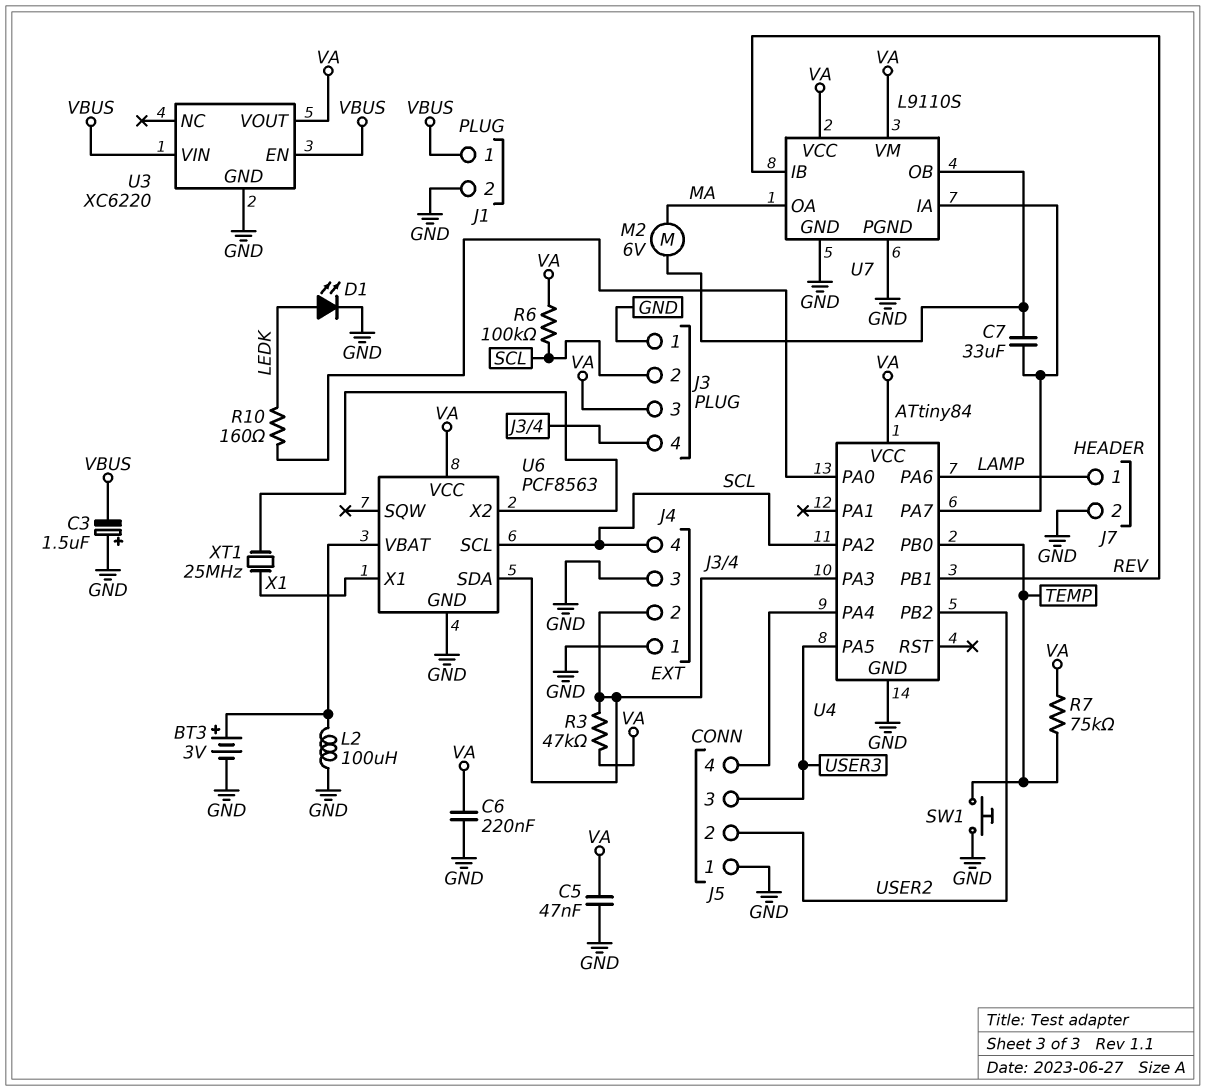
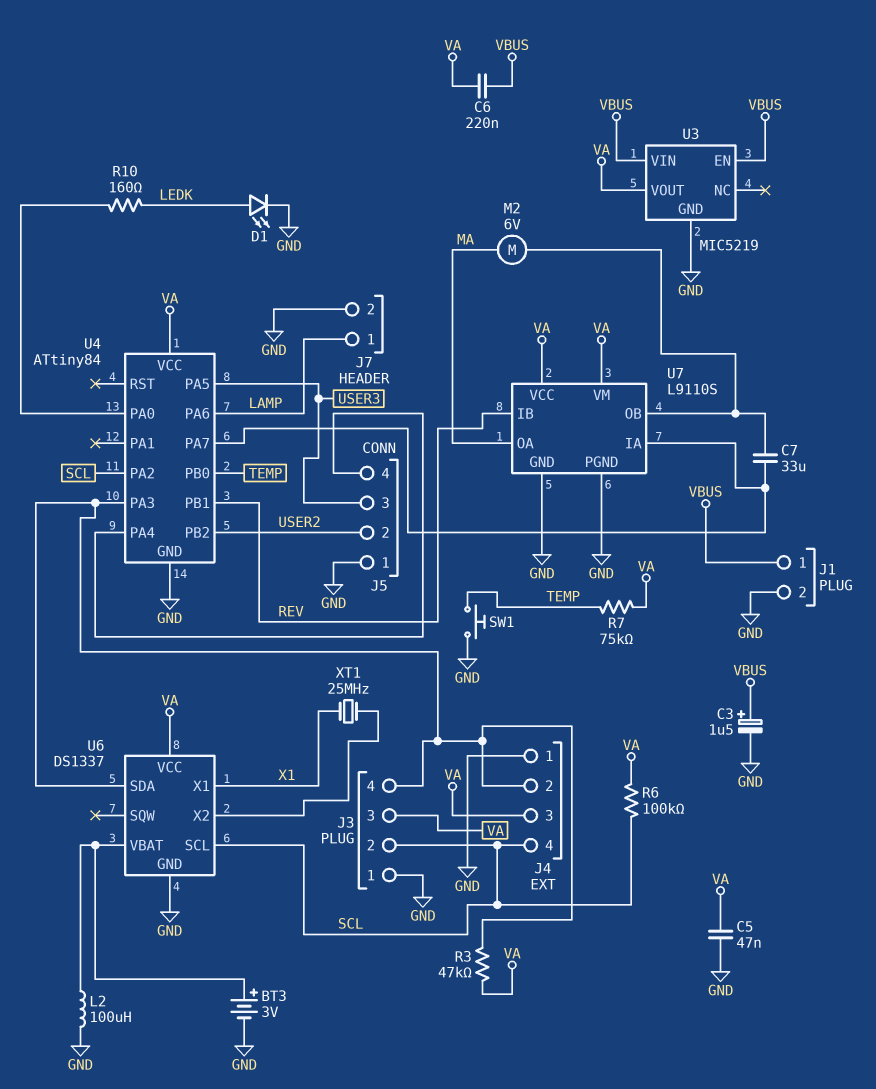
C3: 1.5uF (plus GND, minus VBUS) -> 1.5uF (plus VBUS, minus GND)
C6: 220nF (GND, VA) -> 220nF (VA, VBUS)
J4 pin 3: GND -> VA
U3: XC6220 -> MIC5219
U6: PCF8563 -> DS1337

